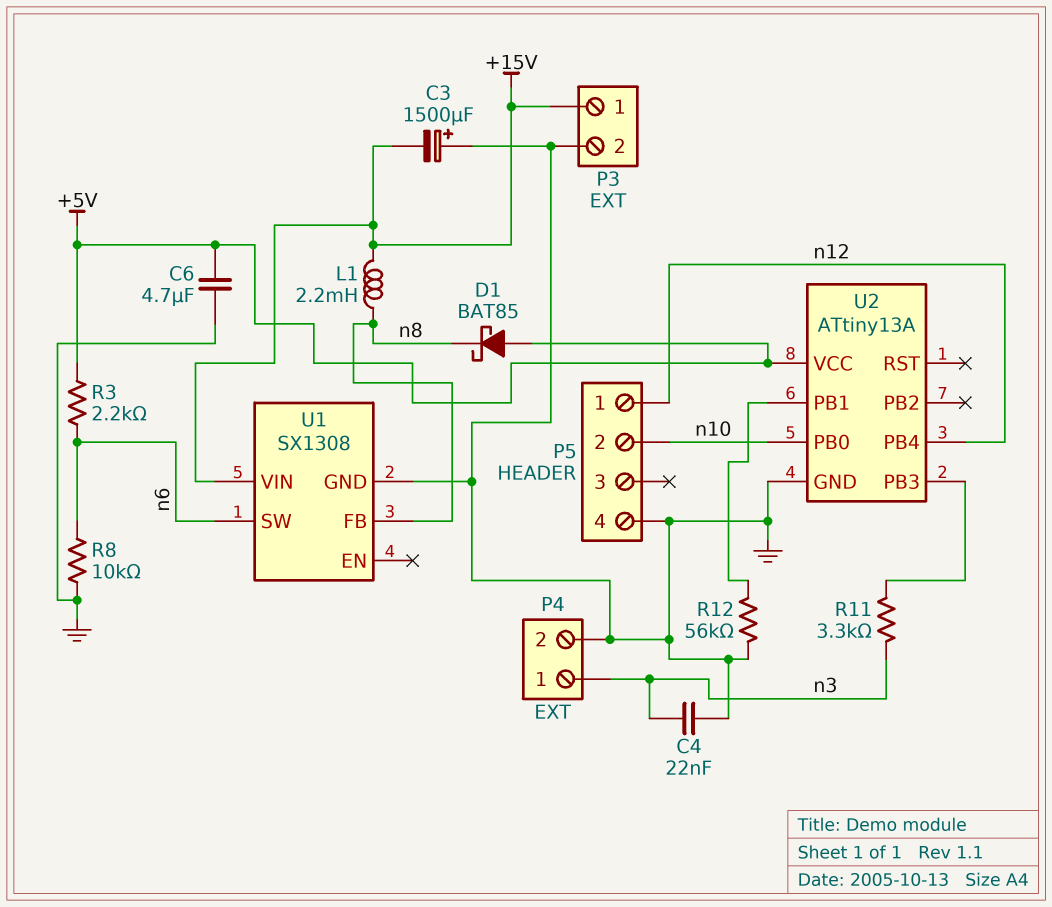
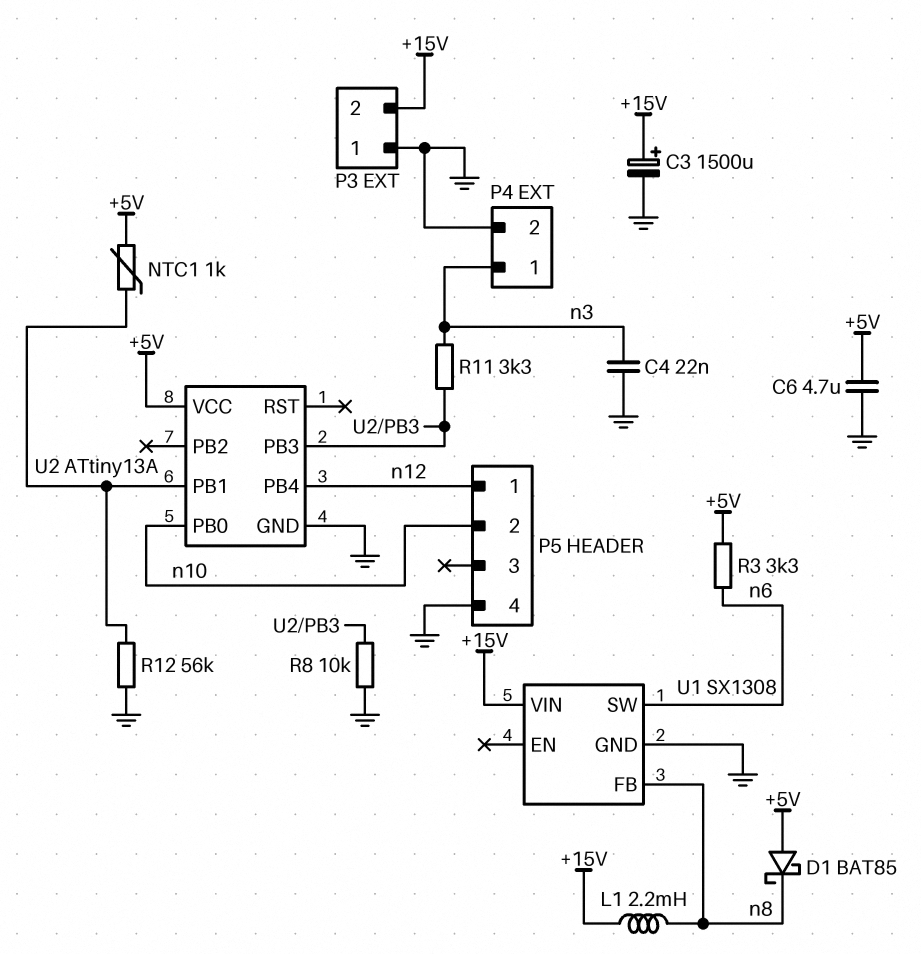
C3: 1500uF (plus GND, minus +15V) -> 1500uF (plus +15V, minus GND)
NTC1: none -> 1k (+5V, U2/PB1)
P3 pin 1: +15V -> GND
P3 pin 2: GND -> +15V
R3: 2.2k (+5V, n6) -> 3.3k (+5V, n6)
R8: 10k (GND, n6) -> 10k (GND, U2/PB3)

